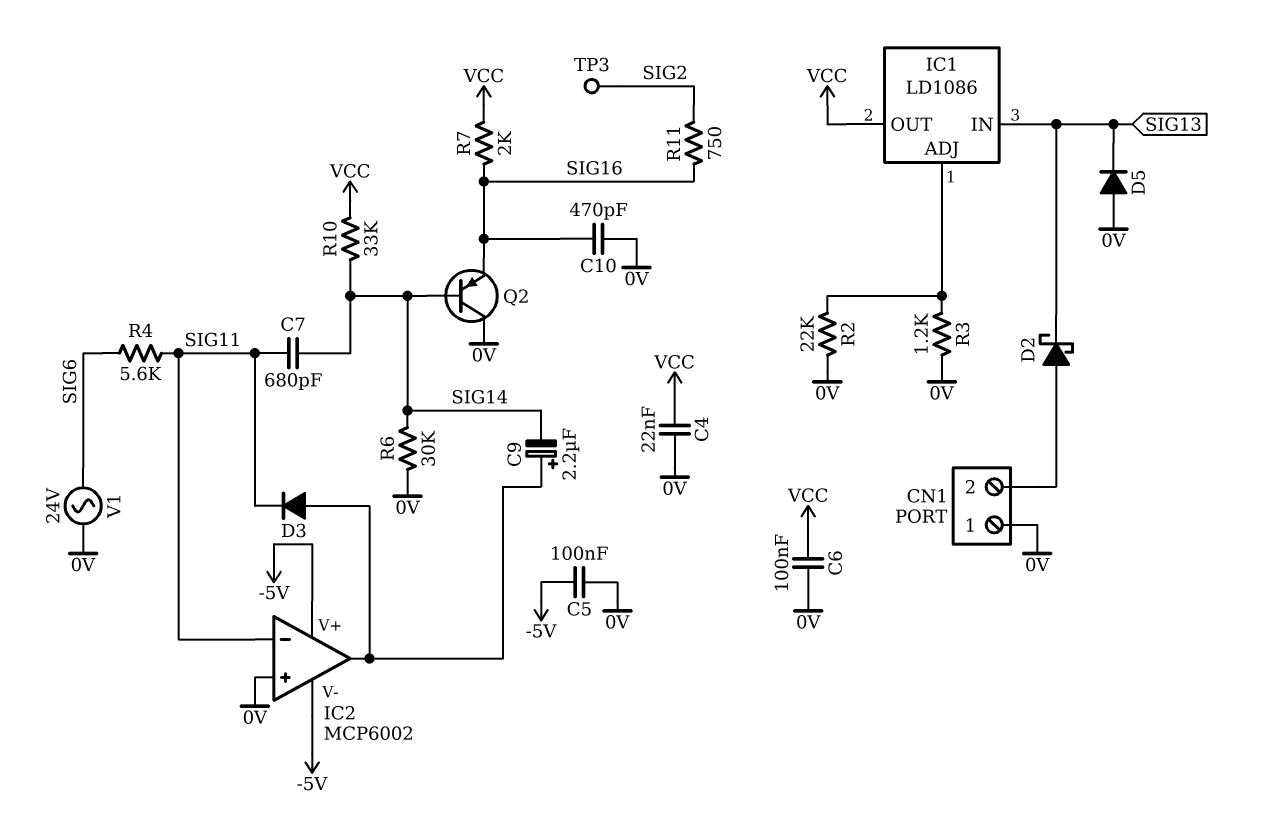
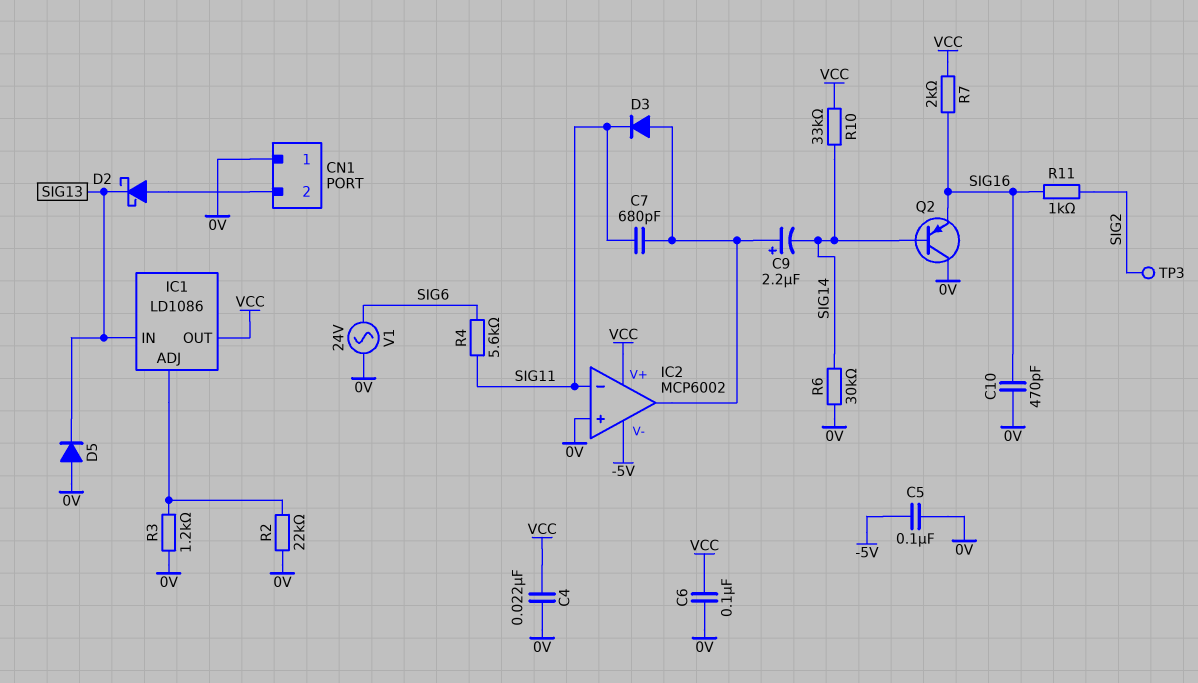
C7: 680pF (SIG11, SIG14) -> 680pF (IC2/out, SIG11)
IC2 pin V+: -5V -> VCC
R11: 750 (SIG2, SIG16) -> 1k (SIG2, SIG16)

